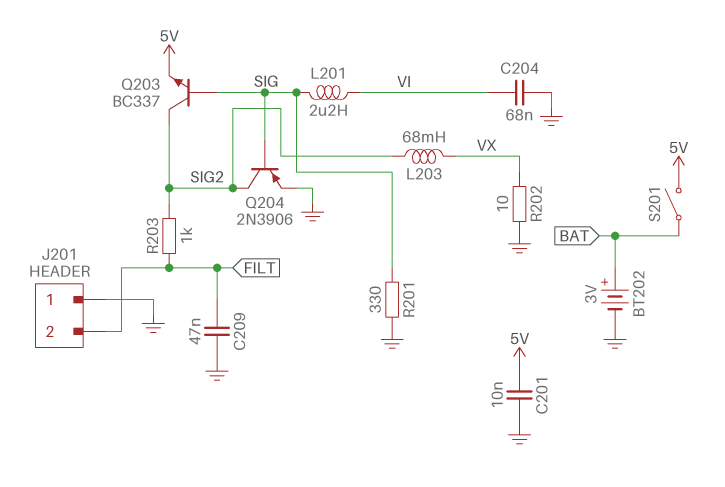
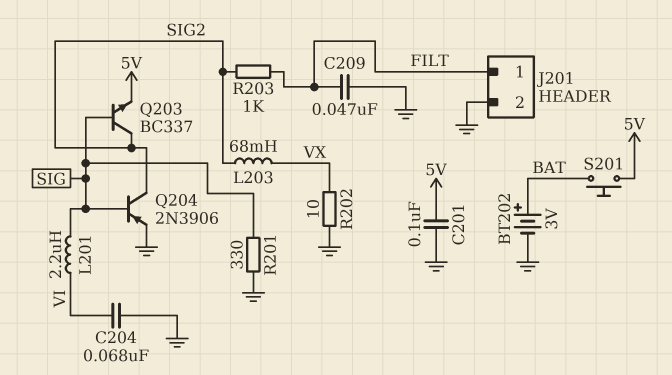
C201: 10nF (5V, GND) -> 100nF (5V, GND)
J201 pin 1: GND -> FILT
J201 pin 2: FILT -> GND
S201: switch (5V, BAT) -> button (5V, BAT)

